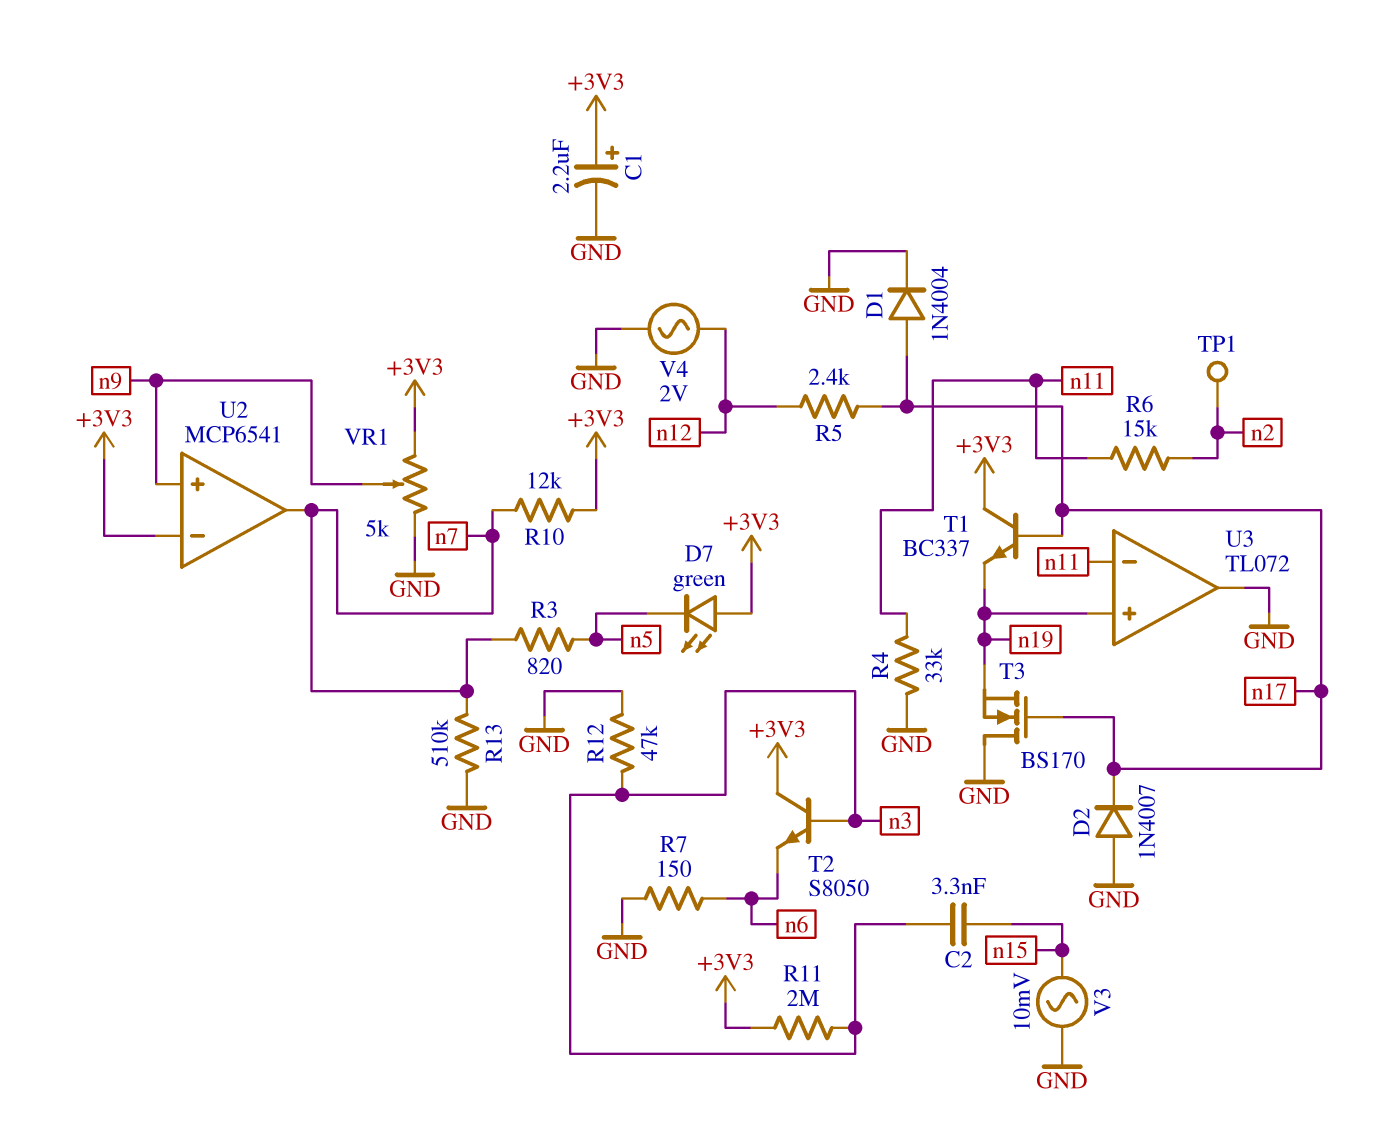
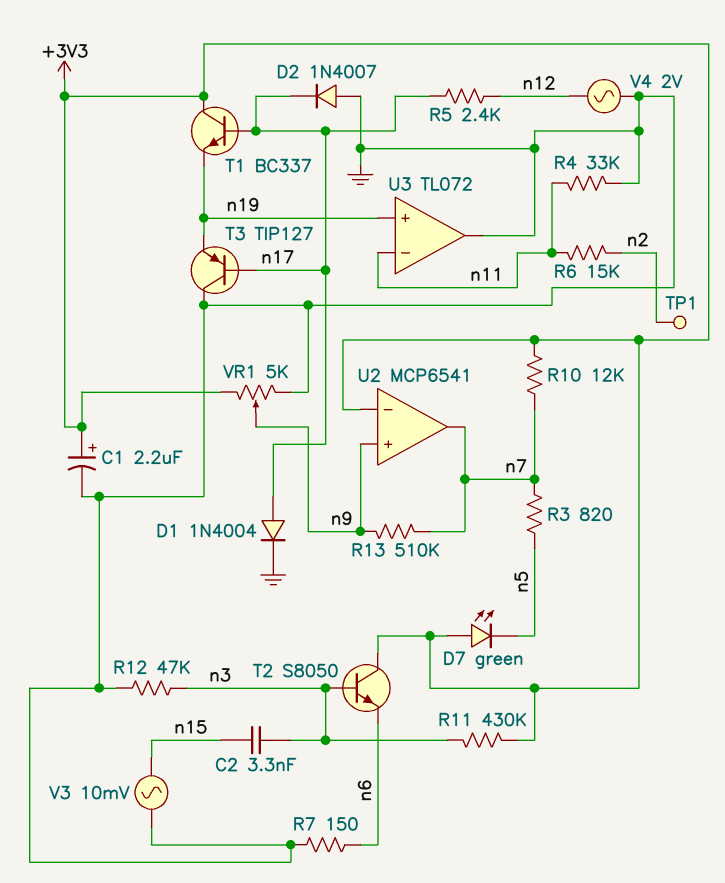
R11: 2M (+3V3, n3) -> 430k (+3V3, n3)
R13: 510k (GND, n7) -> 510k (n7, n9)
T3: NMOS BS170 (G n17, D GND, S n19) -> PNP TIP127 (B n17, C GND, E n19)

